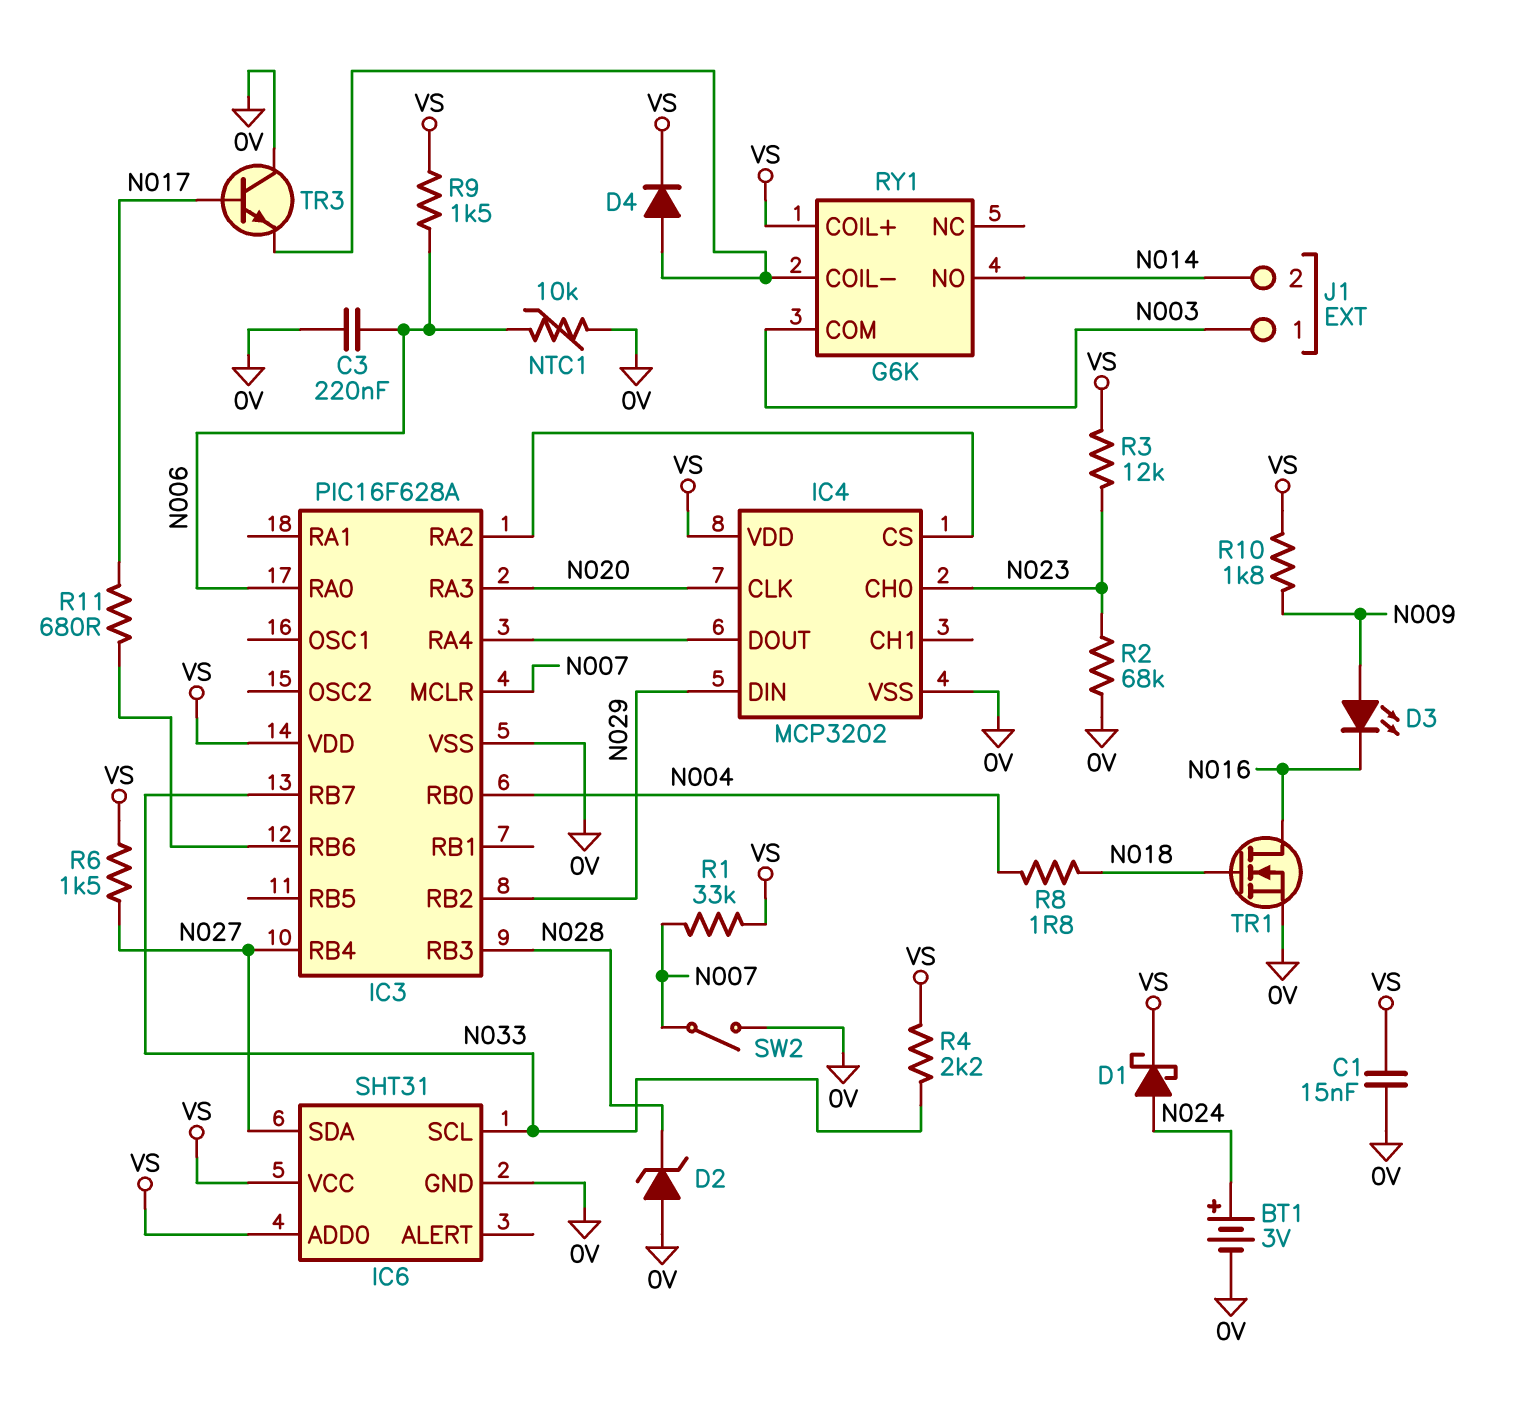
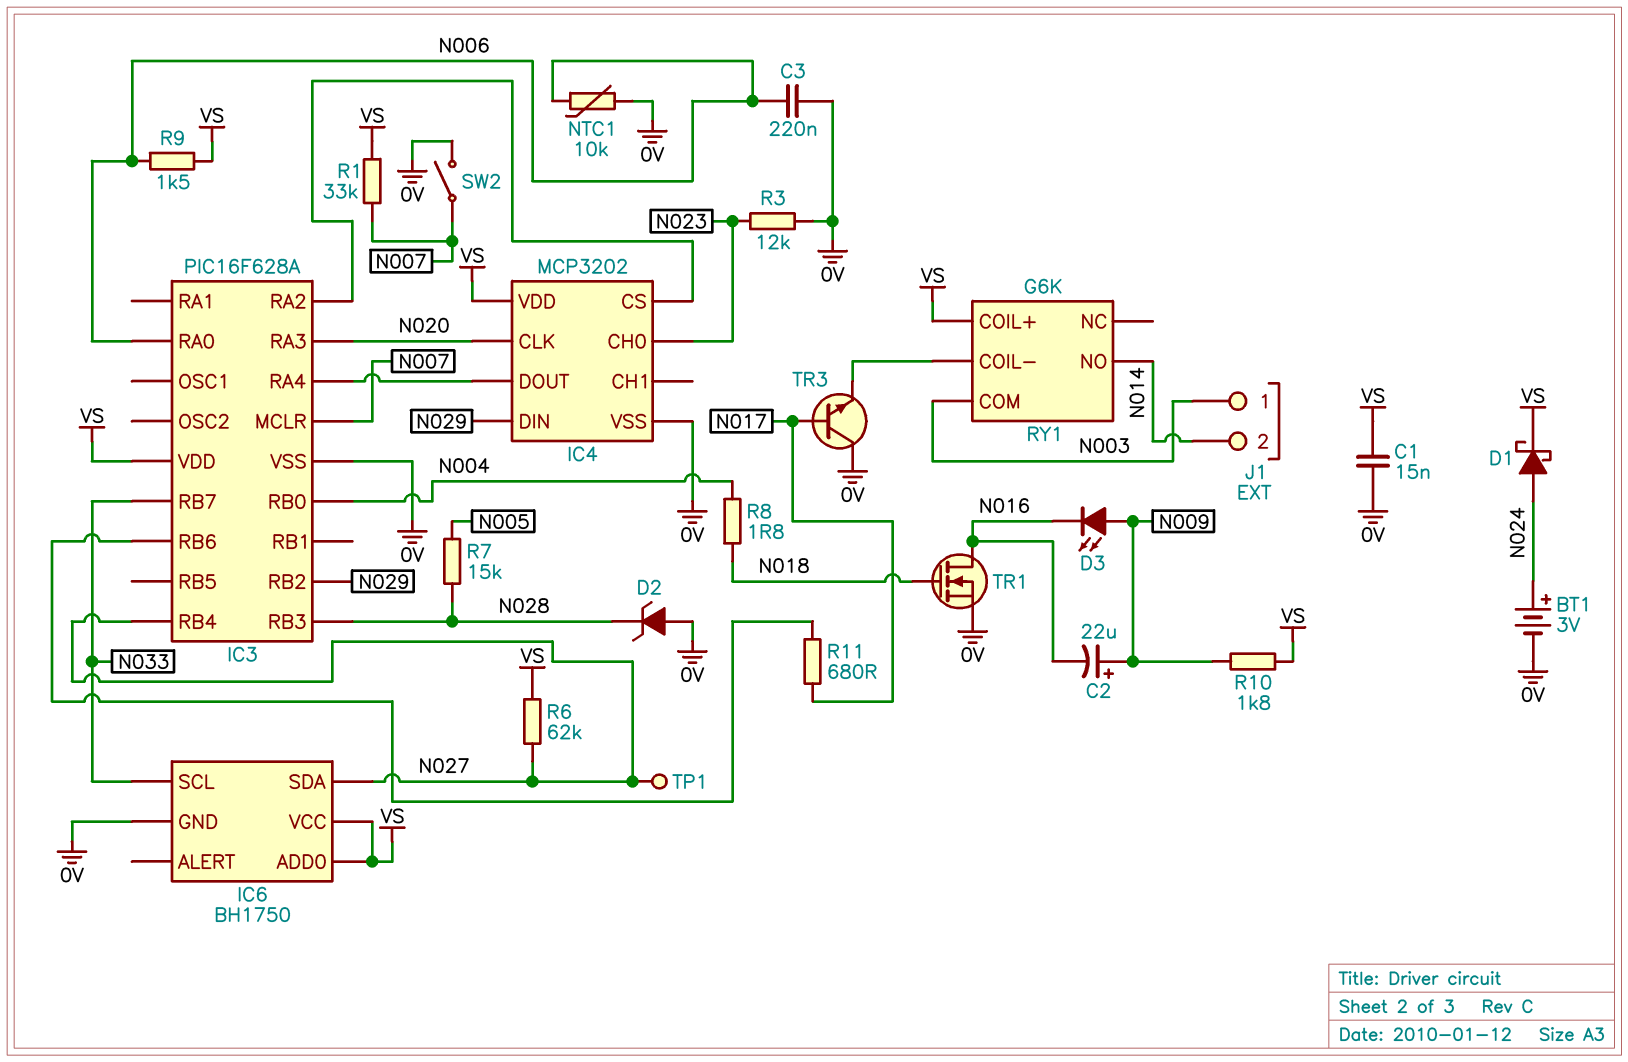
C2: none -> 22uF (plus N009, minus N016)
D4: diode (A RY1/COIL-, K VS) -> none
IC6: SHT31 -> BH1750
R2: 68k (0V, N023) -> none
R3: 12k (N023, VS) -> 12k (0V, N023)
R4: 2.2k (N033, VS) -> none
R6: 1.5k (N027, VS) -> 62k (N027, VS)
R7: none -> 15k (N005, N028)
TP1: none -> test point (N027)

